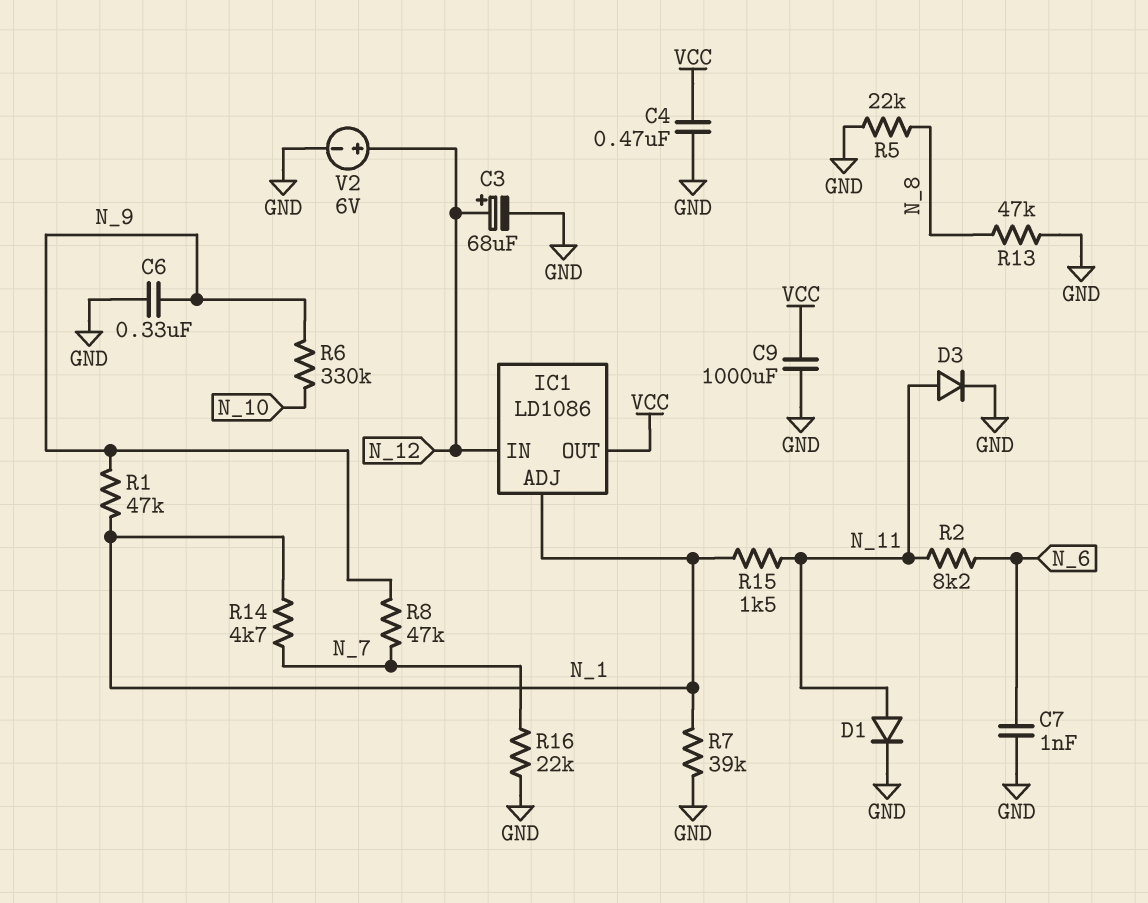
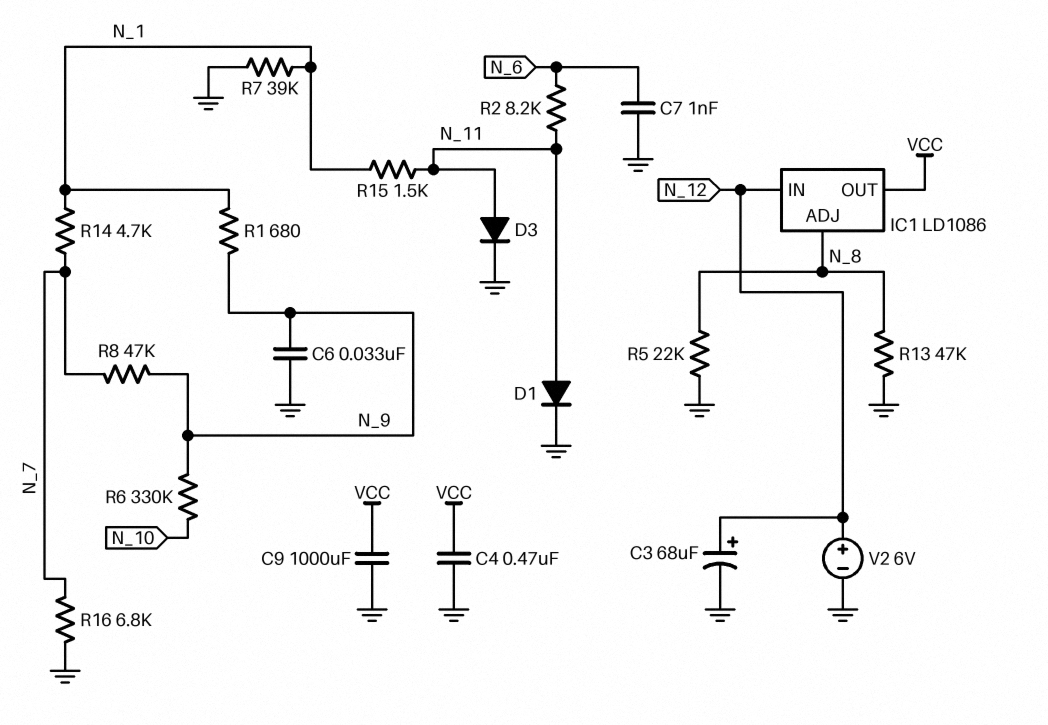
C6: 330nF (GND, N_9) -> 33nF (GND, N_9)
IC1 pin ADJ: N_1 -> N_8
R1: 47k (N_1, N_9) -> 680 (N_1, N_9)
R16: 22k (GND, N_7) -> 6.8k (GND, N_7)

